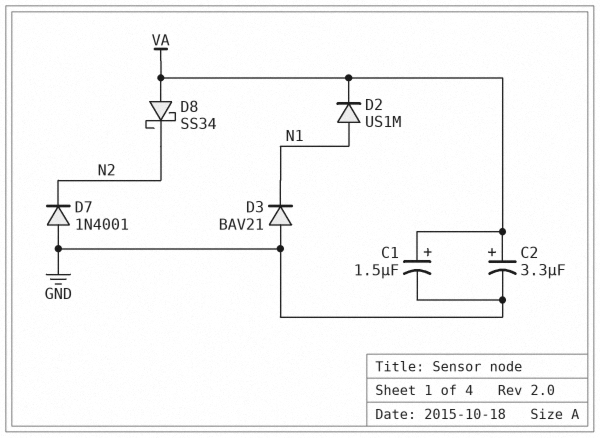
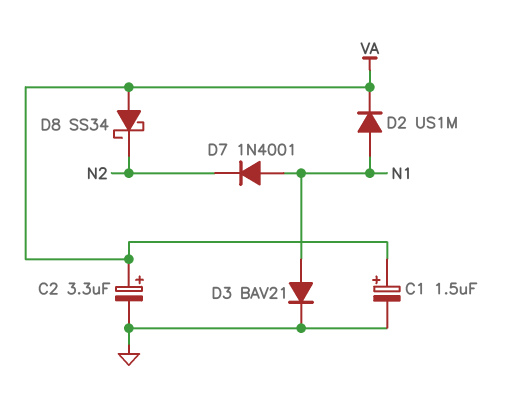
D3: diode BAV21 (A GND, K N1) -> diode BAV21 (A N1, K GND)
D7: diode 1N4001 (A GND, K N2) -> diode 1N4001 (A N1, K N2)

